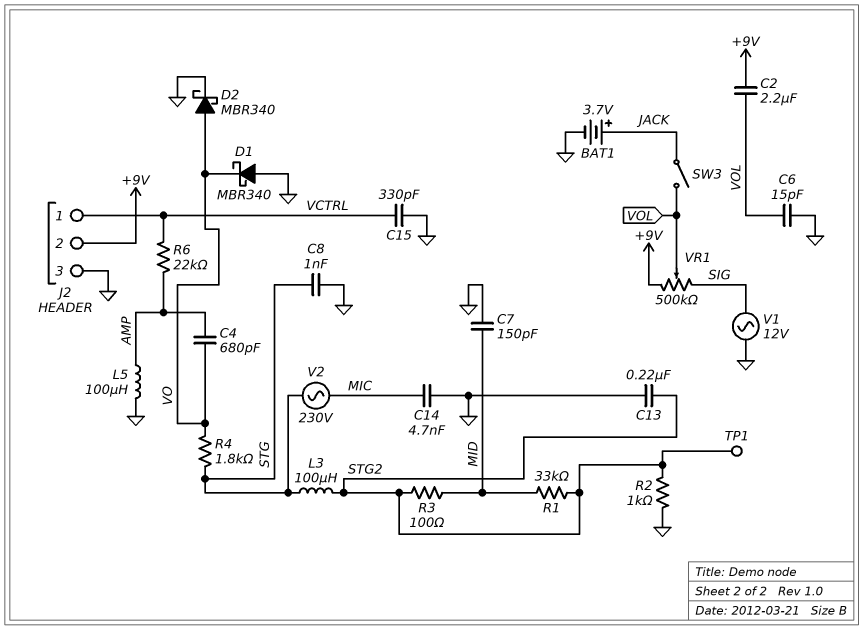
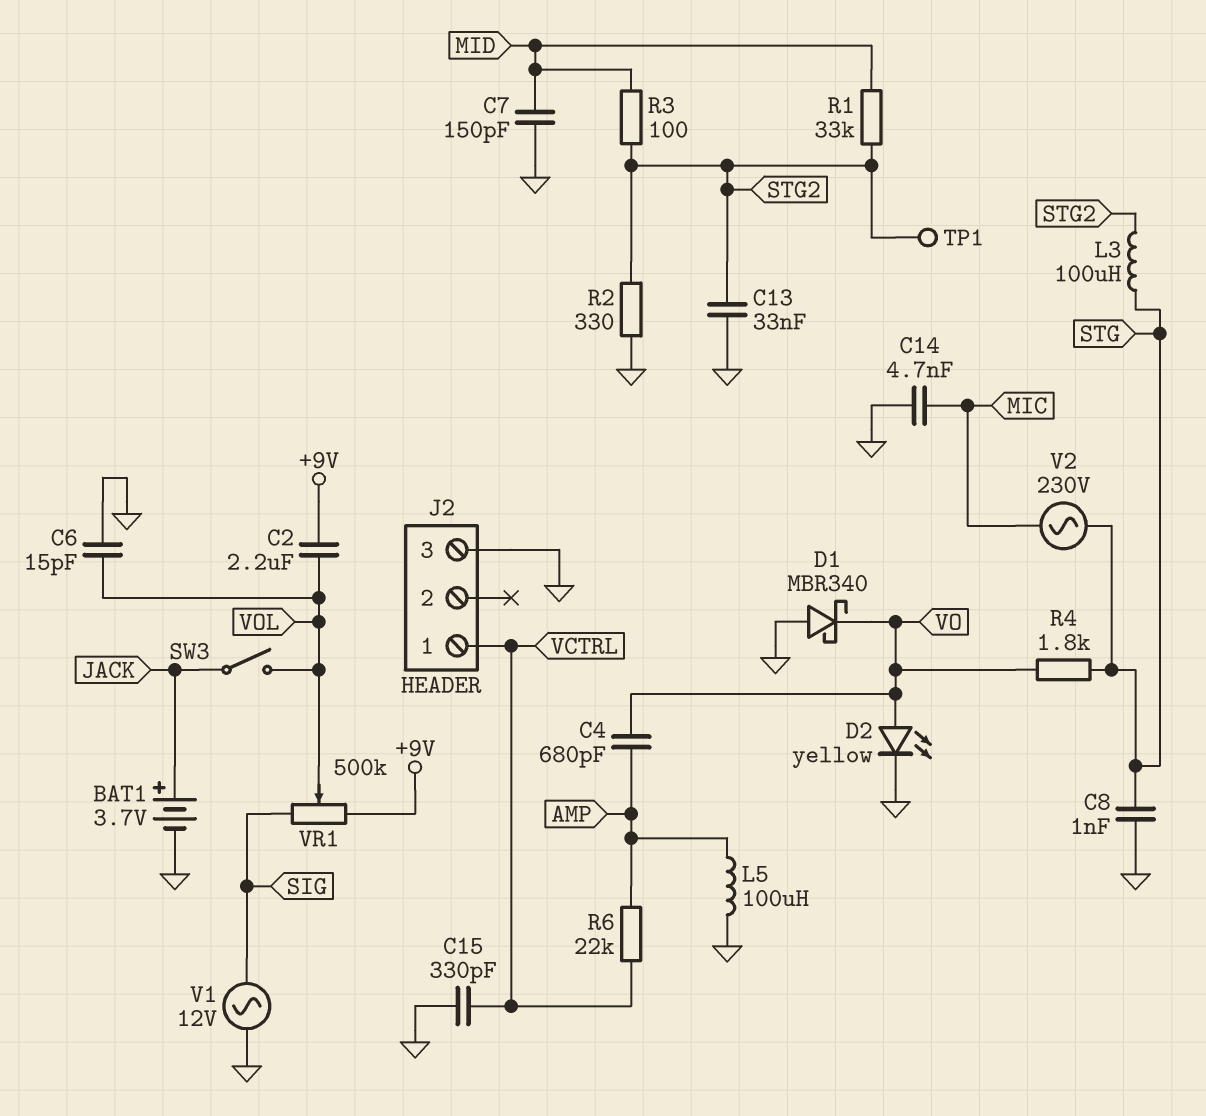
C13: 220nF (GND, STG2) -> 33nF (GND, STG2)
D2: schottky MBR340 (A VO, K GND) -> LED yellow (A VO, K GND)
J2 pin 2: +9V -> none
R2: 1k (GND, STG2) -> 330 (GND, STG2)

